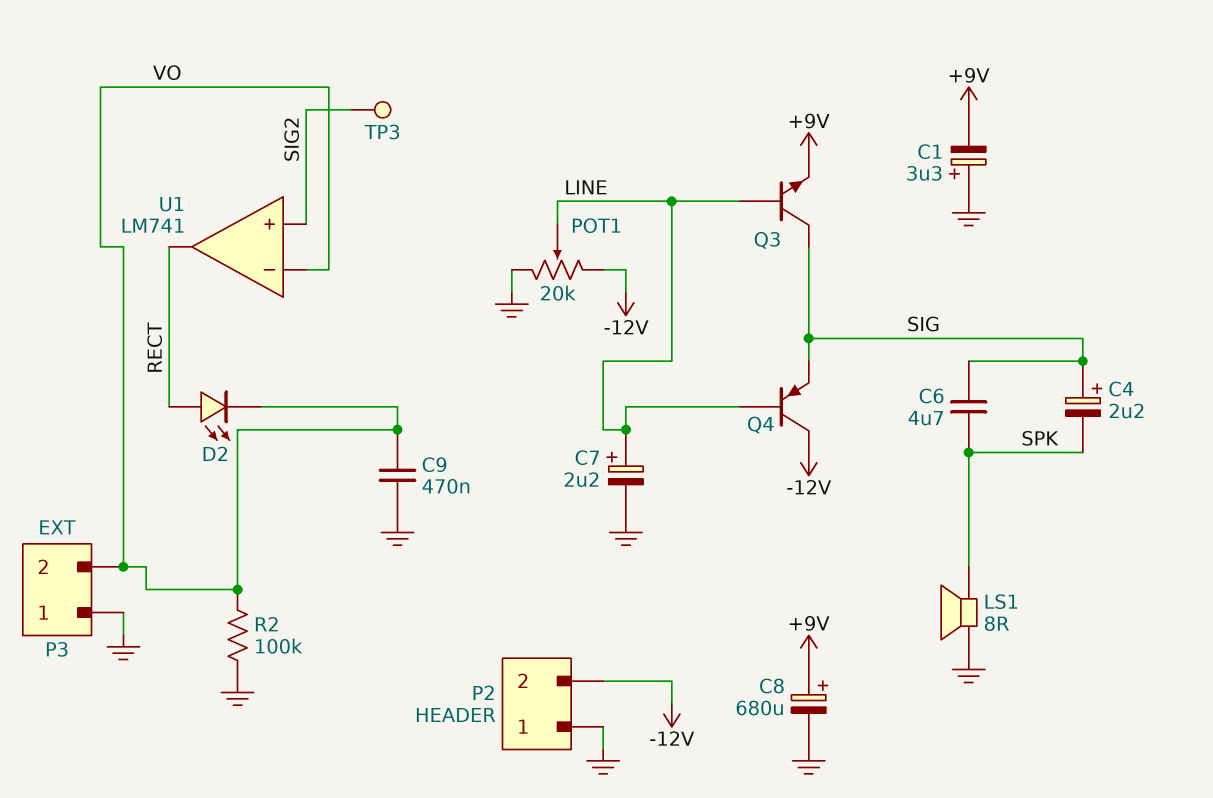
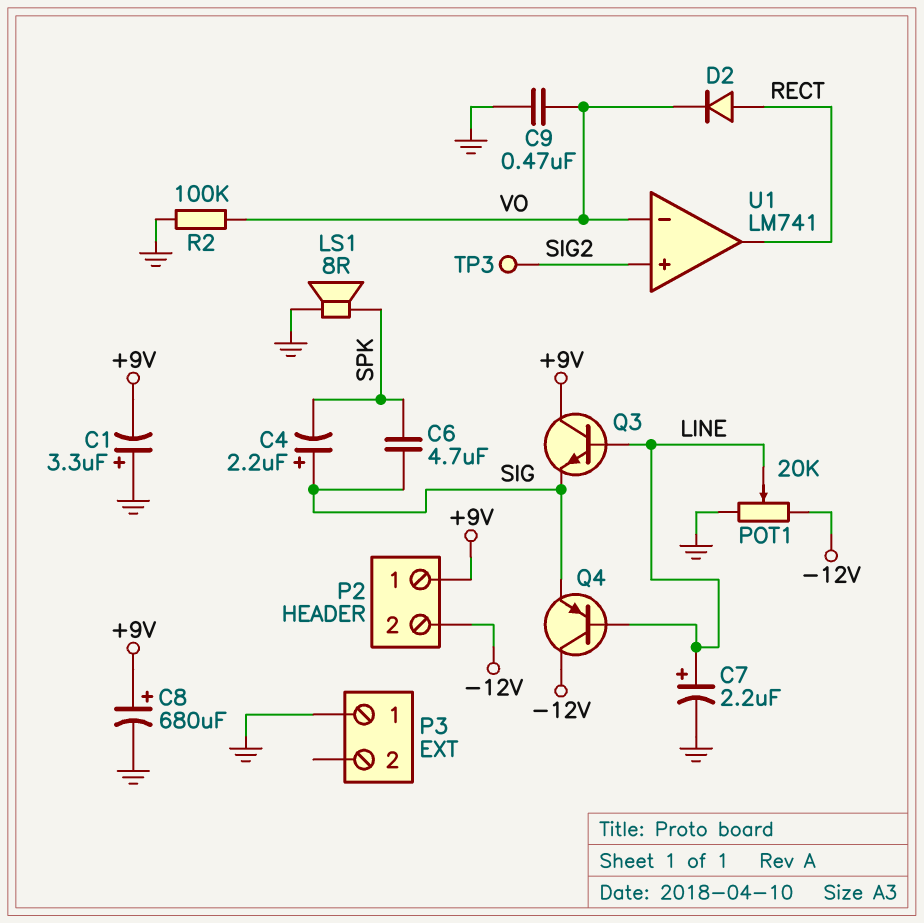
D2: LED (A RECT, K VO) -> diode (A RECT, K VO)
P2 pin 1: GND -> +9V
P3 pin 2: VO -> none
Q3: NPN (B LINE, C SIG, E +9V) -> NPN (B LINE, C +9V, E SIG)

